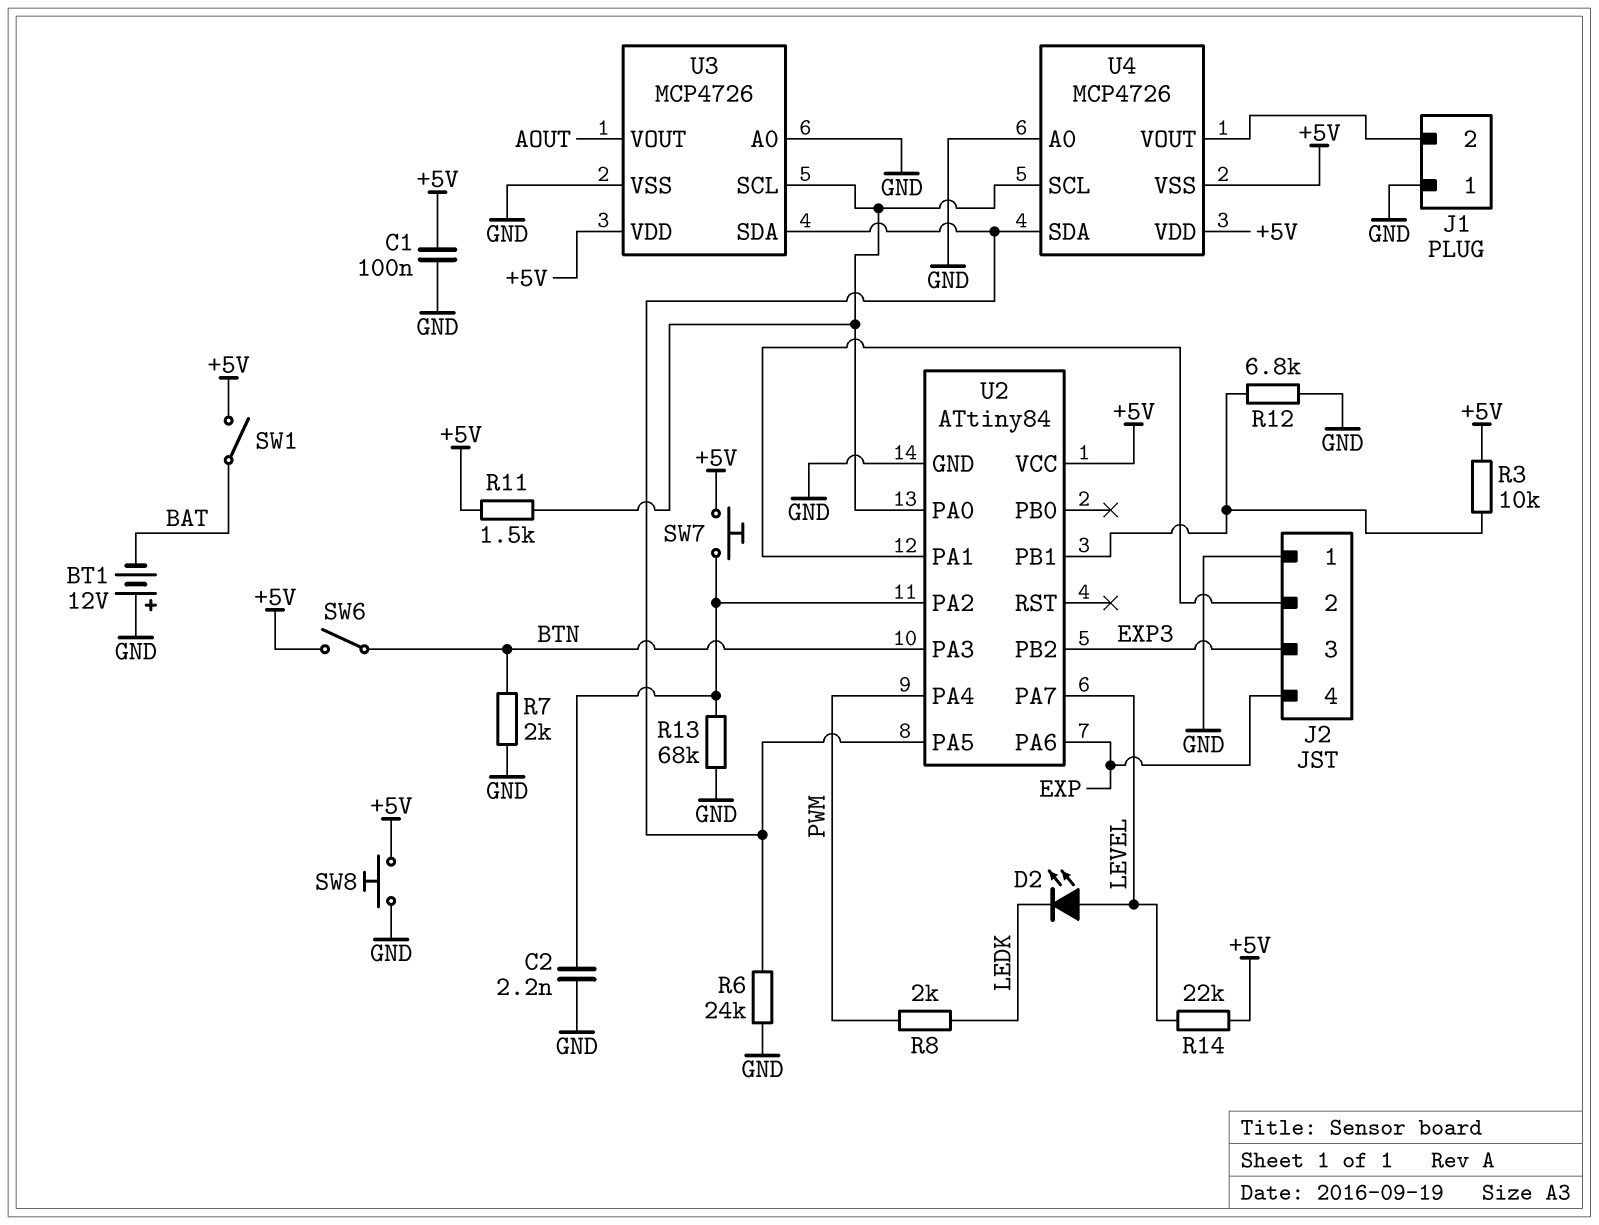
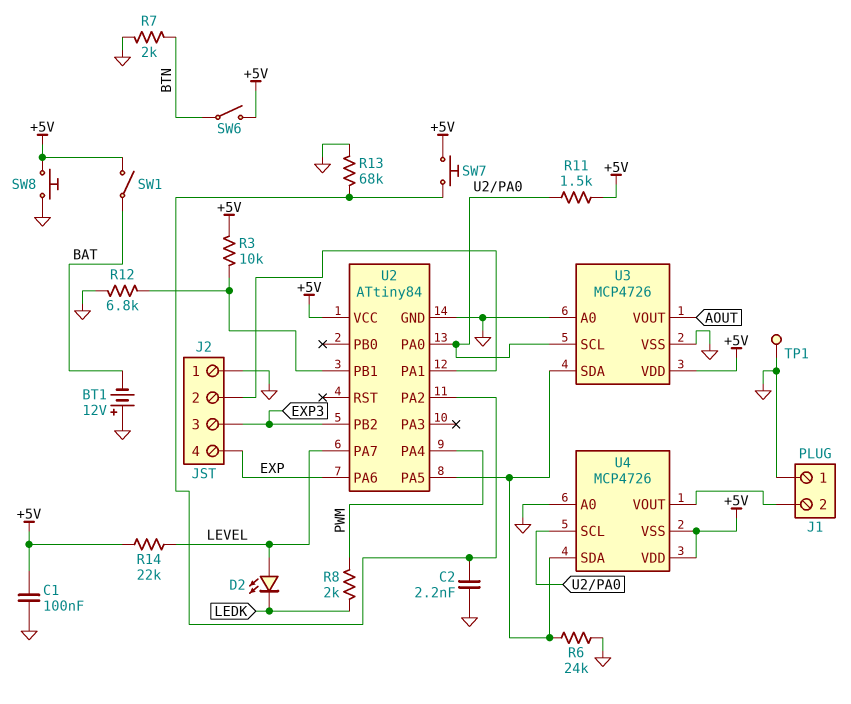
TP1: none -> test point (GND)
U2 pin PA3: BTN -> none

